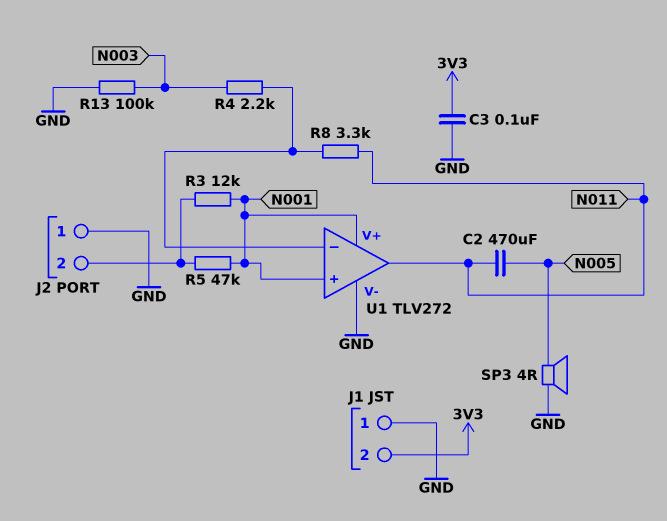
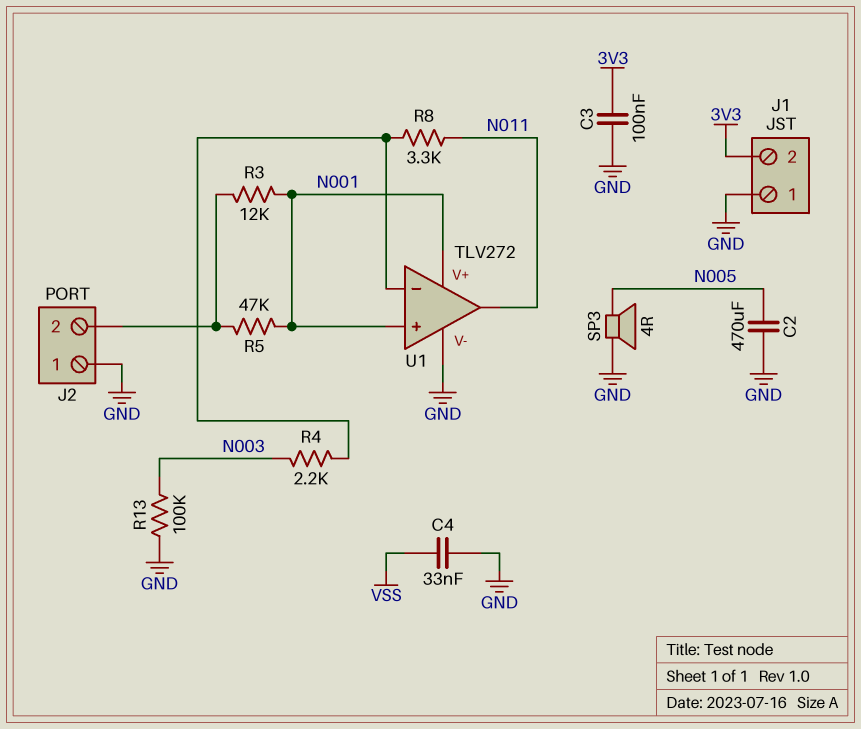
C2: 470uF (N005, N011) -> 470uF (GND, N005)
C4: none -> 33nF (GND, VSS)

